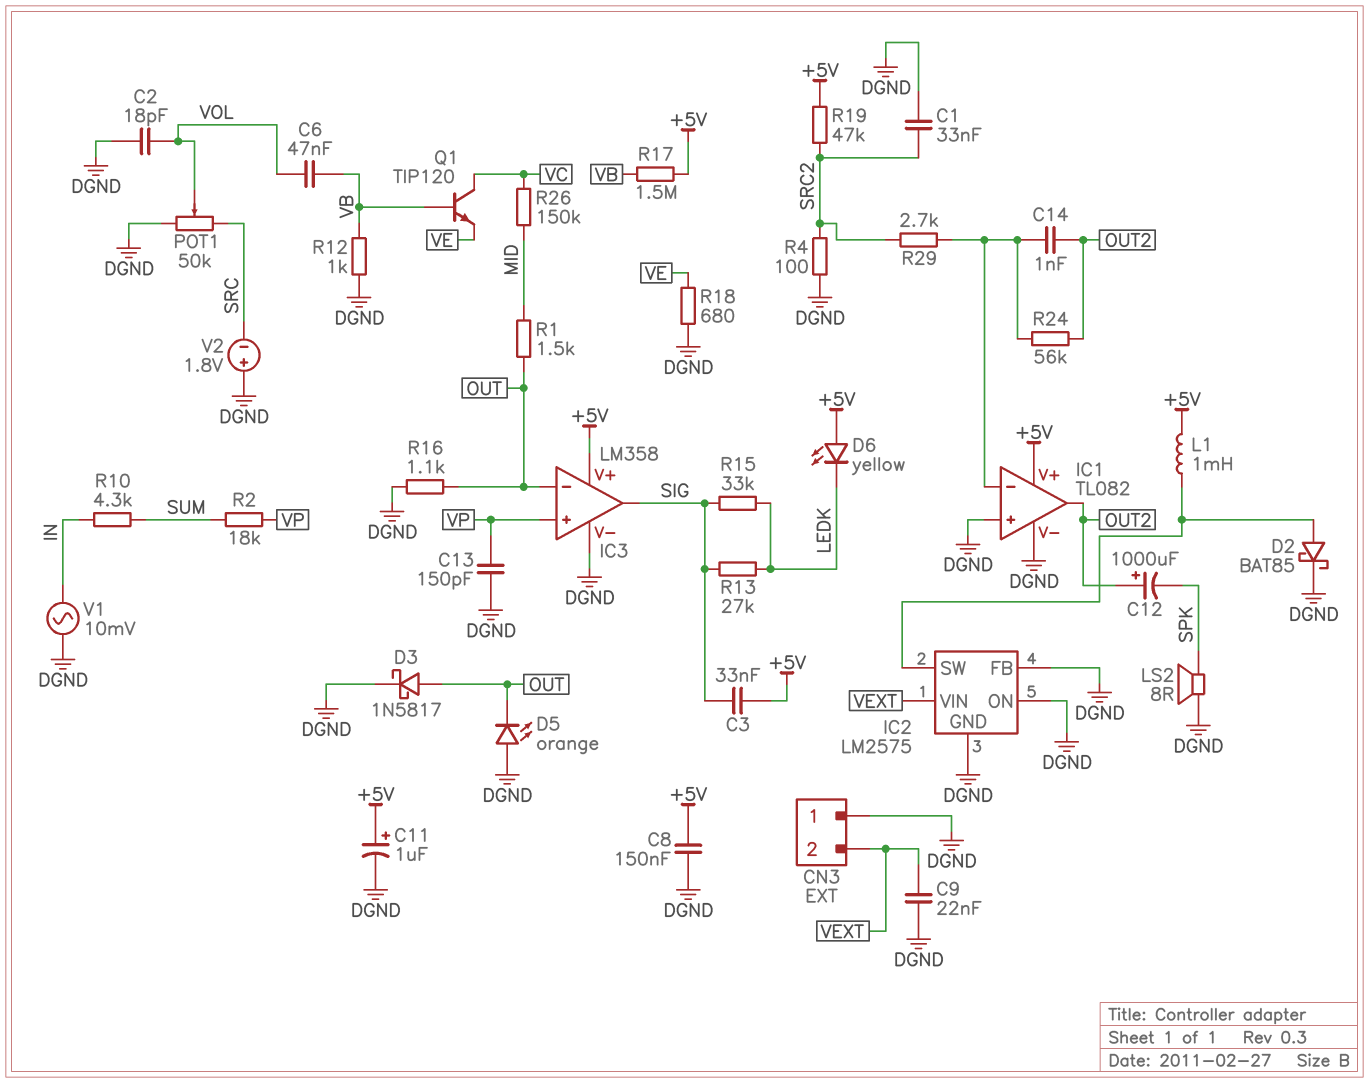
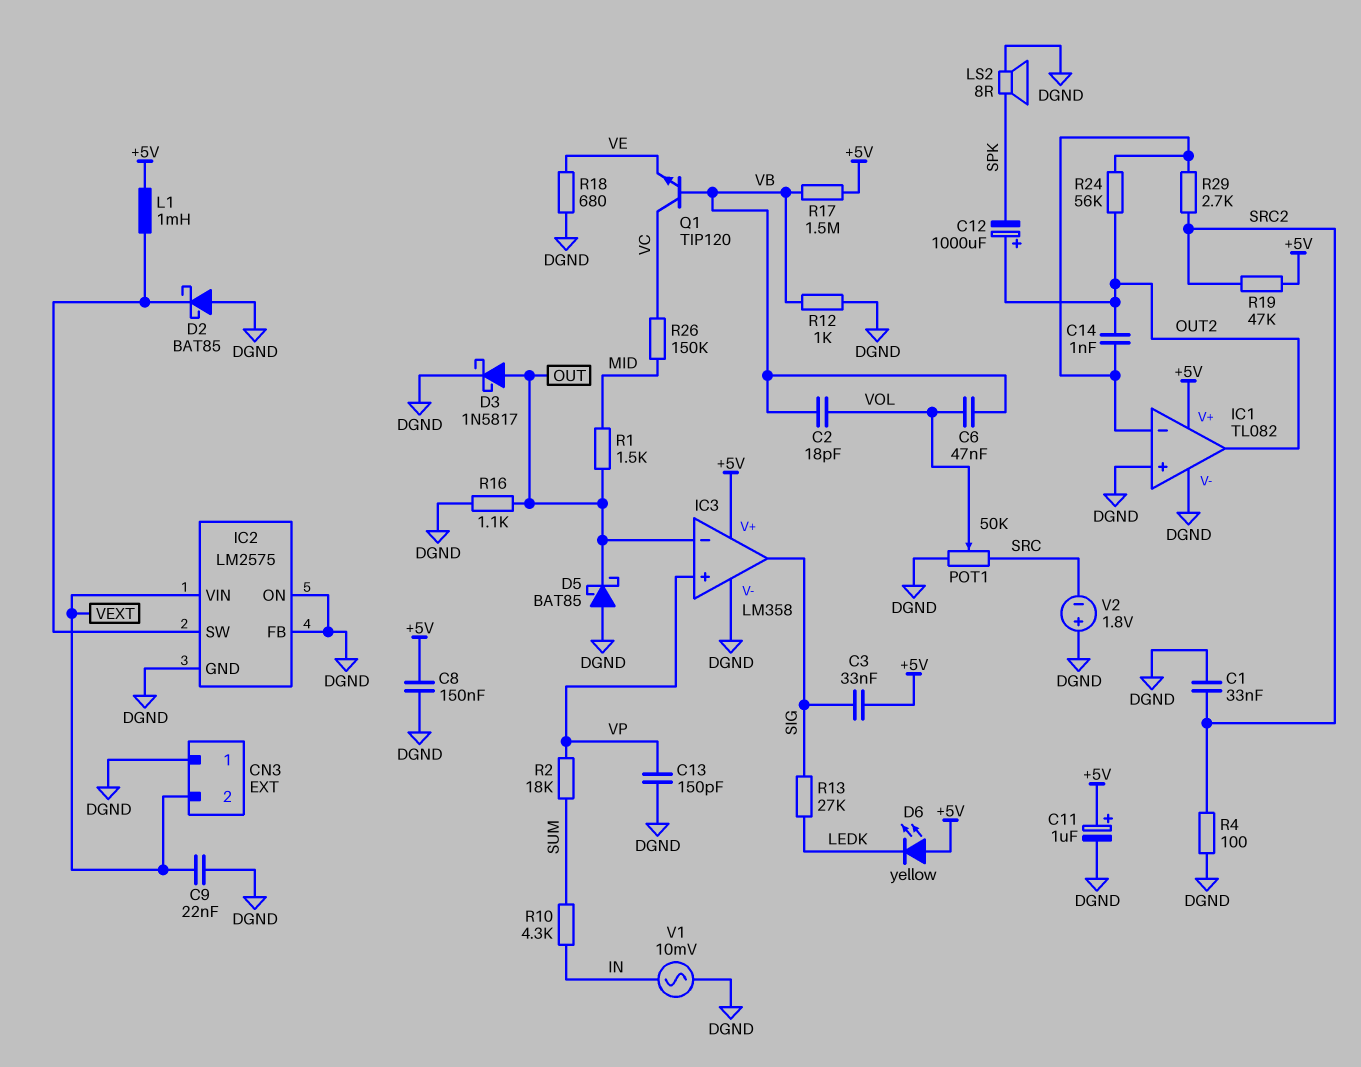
C2: 18pF (DGND, VOL) -> 18pF (VB, VOL)
D2: schottky BAT85 (A IC2/SW, K DGND) -> schottky BAT85 (A DGND, K IC2/SW)
D5: LED orange (A DGND, K OUT) -> schottky BAT85 (A DGND, K OUT)
R15: 33k (LEDK, SIG) -> none

